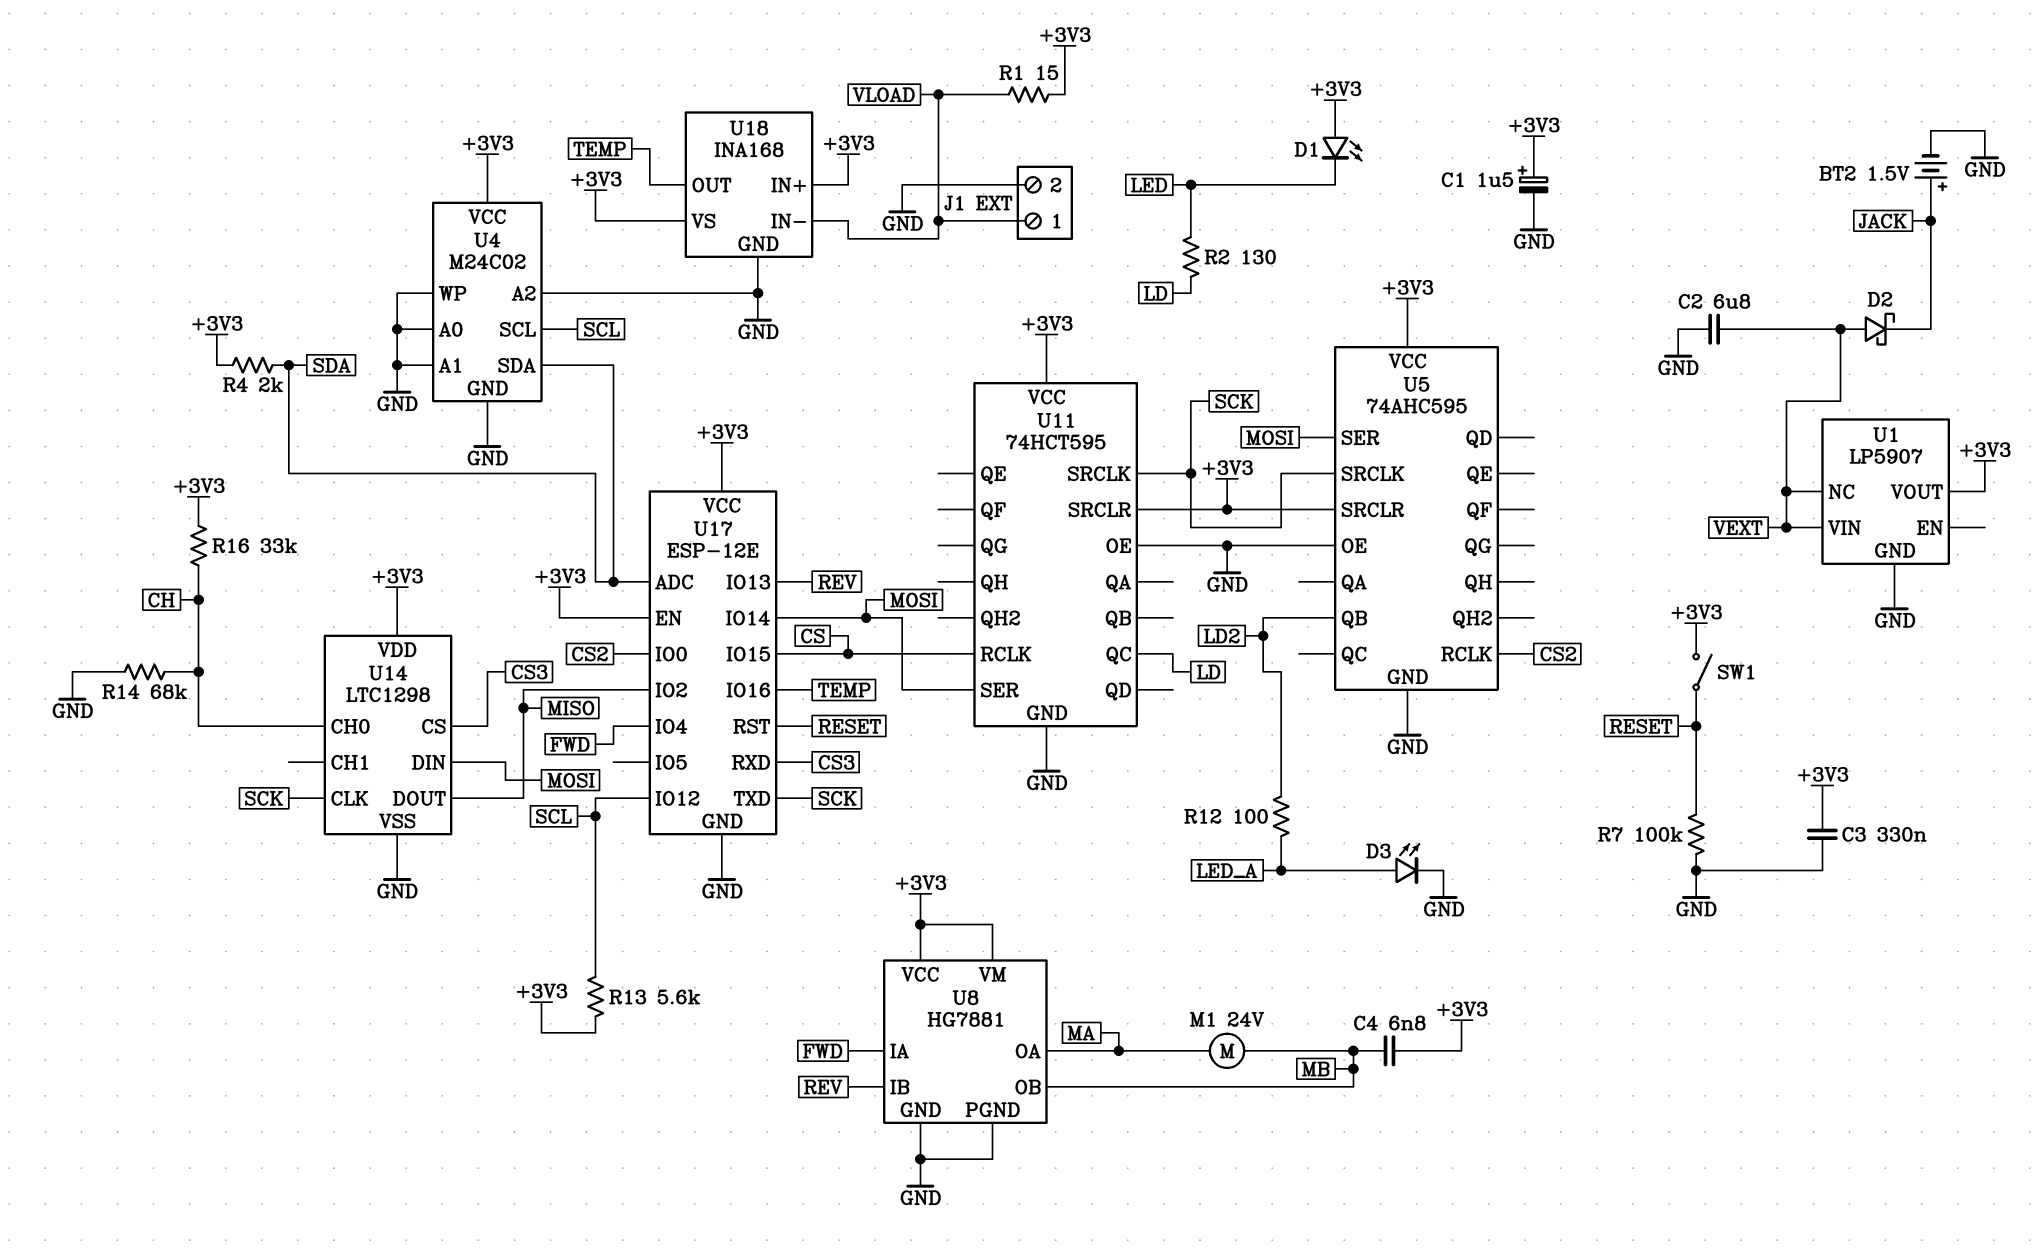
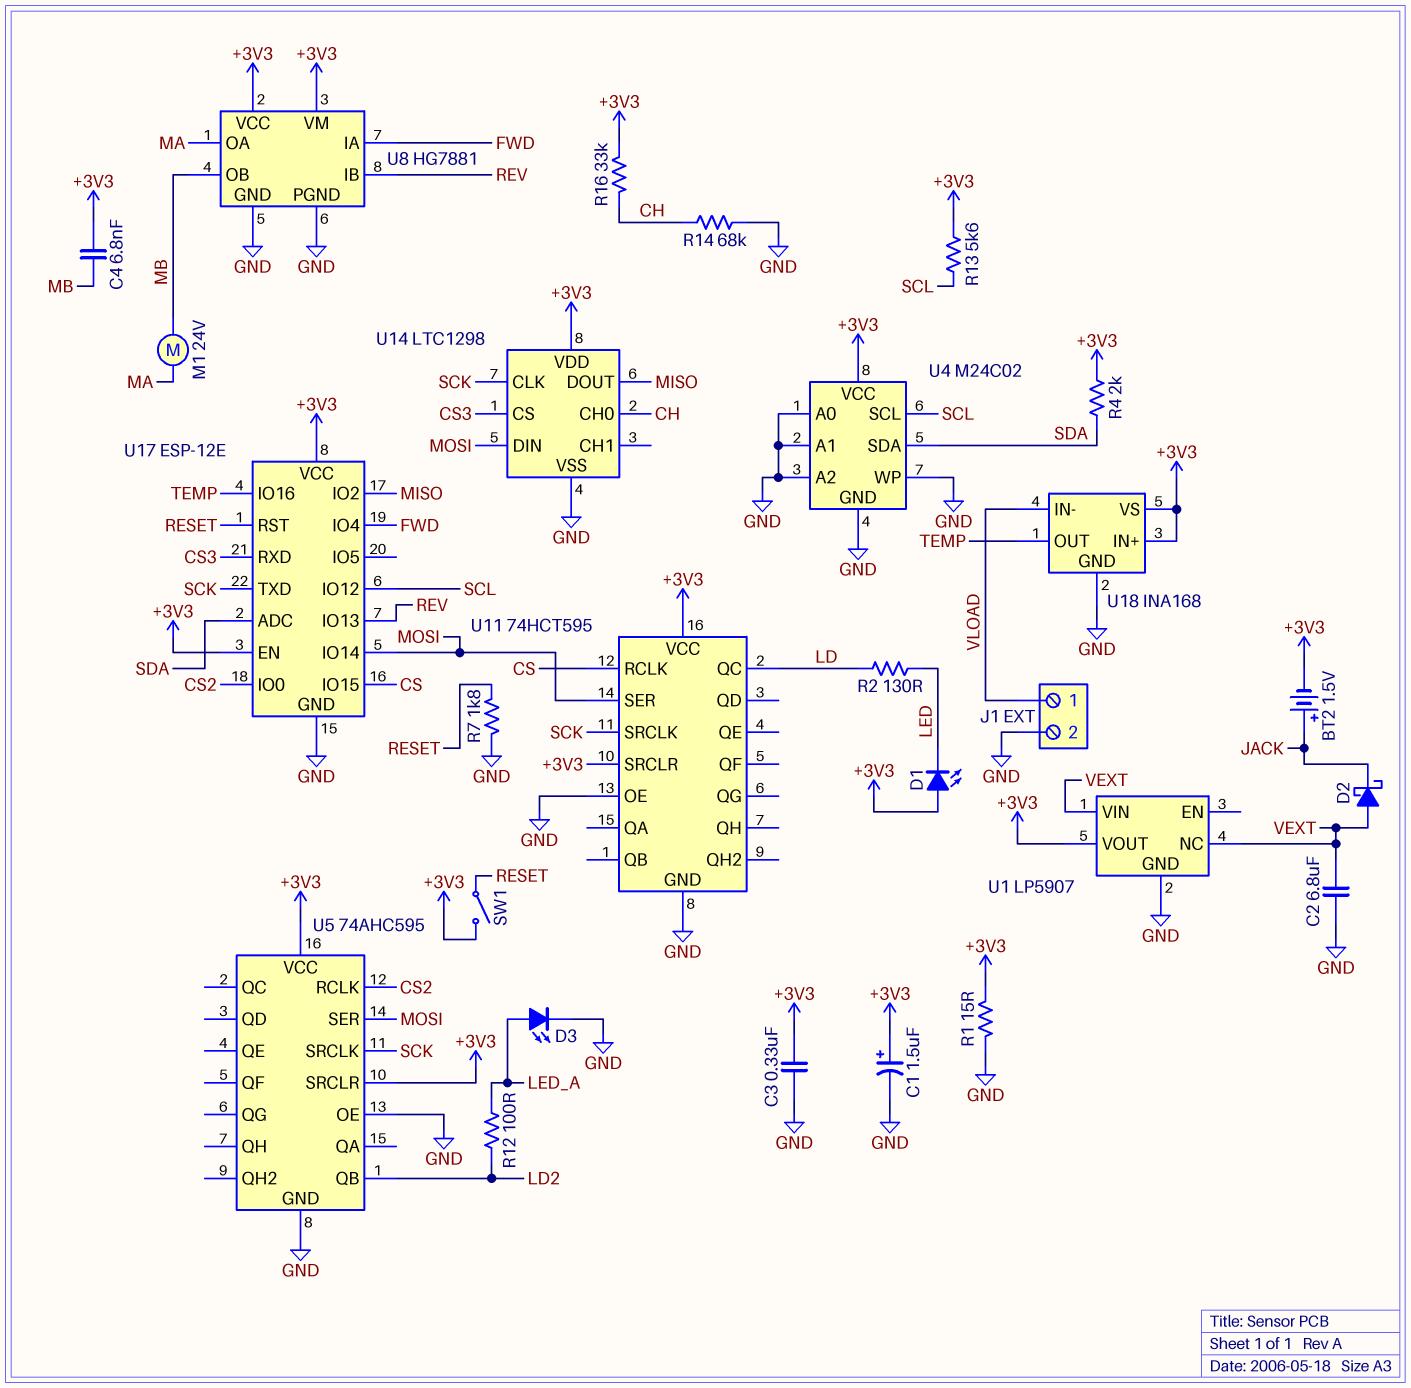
BT2: 1.5V (plus JACK, minus GND) -> 1.5V (plus JACK, minus +3V3)
R1: 15 (+3V3, VLOAD) -> 15 (+3V3, GND)
R7: 100k (GND, RESET) -> 1.8k (GND, RESET)

